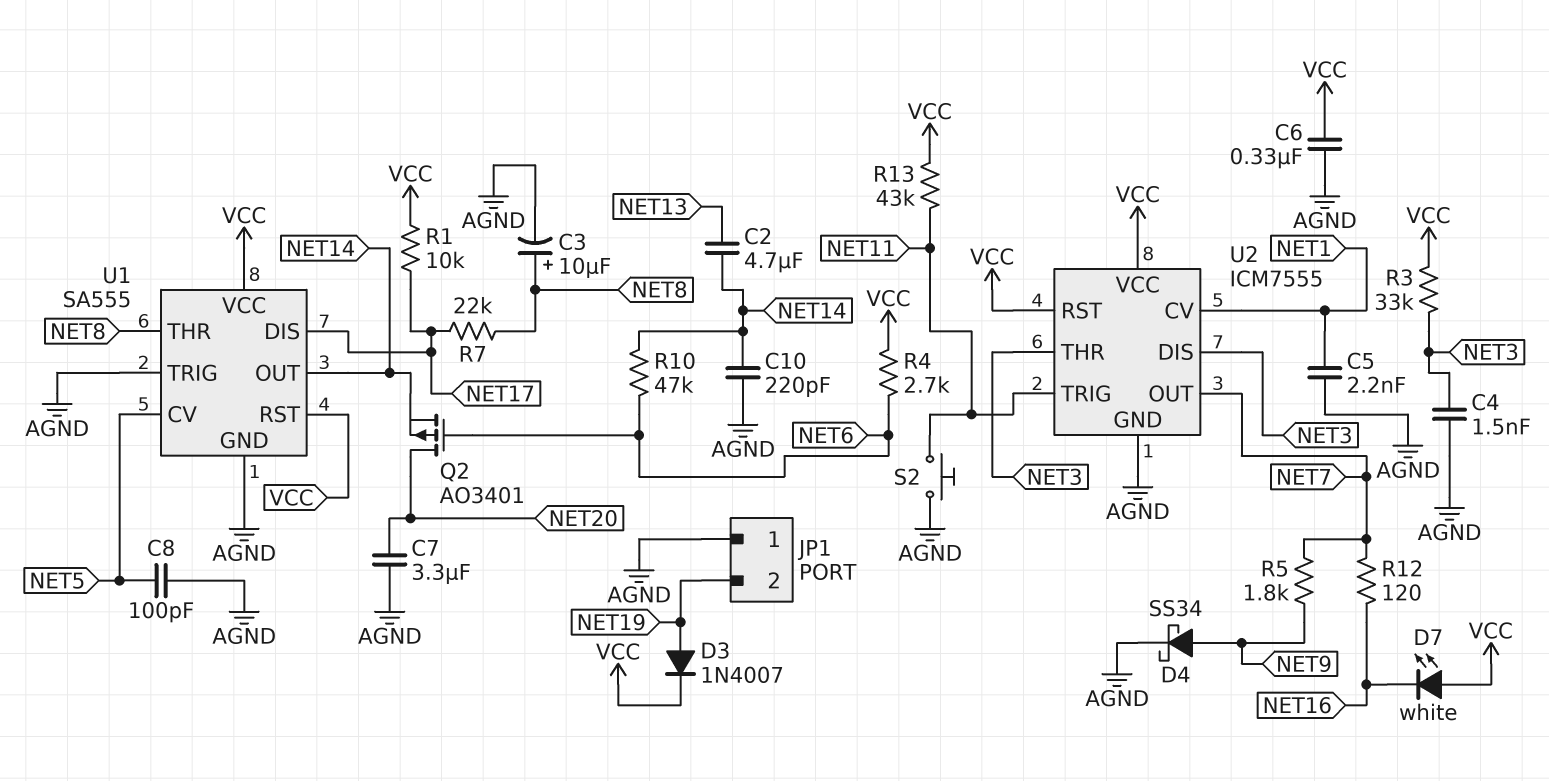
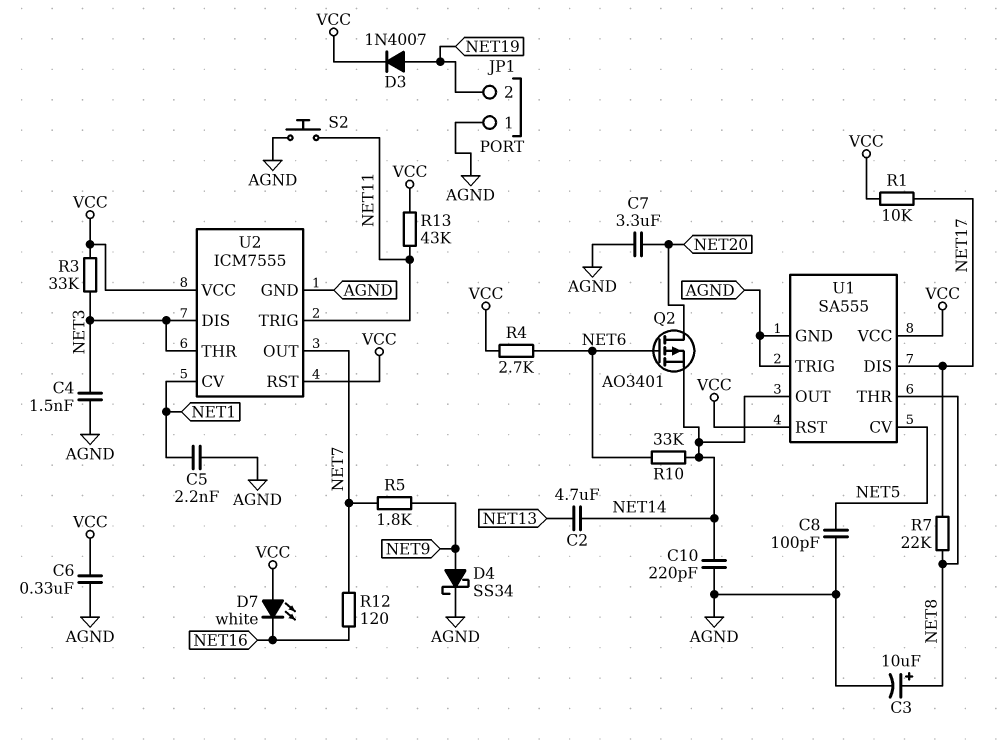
R10: 47k (NET6, NET14) -> 33k (NET6, NET14)

